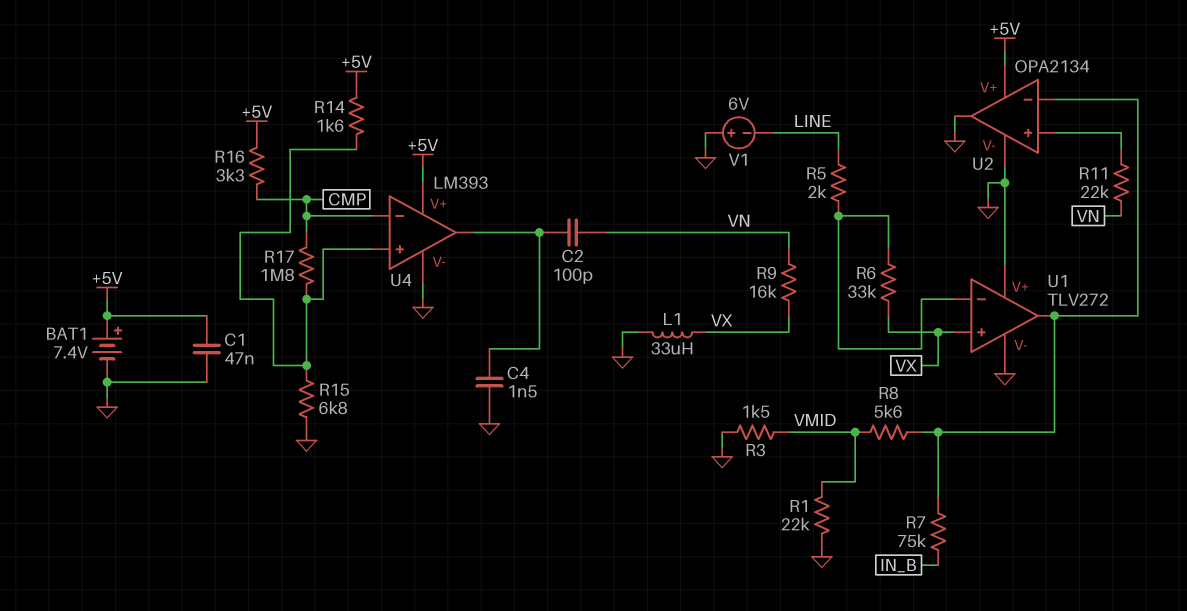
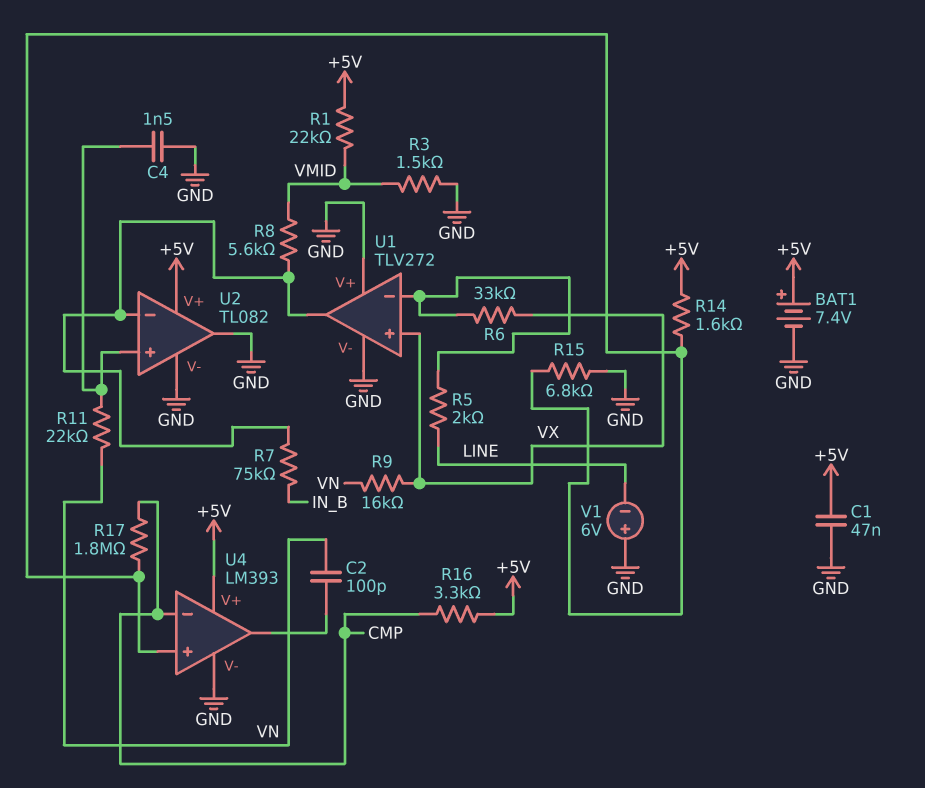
C4: 1.5nF (GND, U4/out) -> 1.5nF (GND, U2/in+)
L1: 33uH (GND, VX) -> none
R1: 22k (GND, VMID) -> 22k (+5V, VMID)
U2: OPA2134 -> TL082

